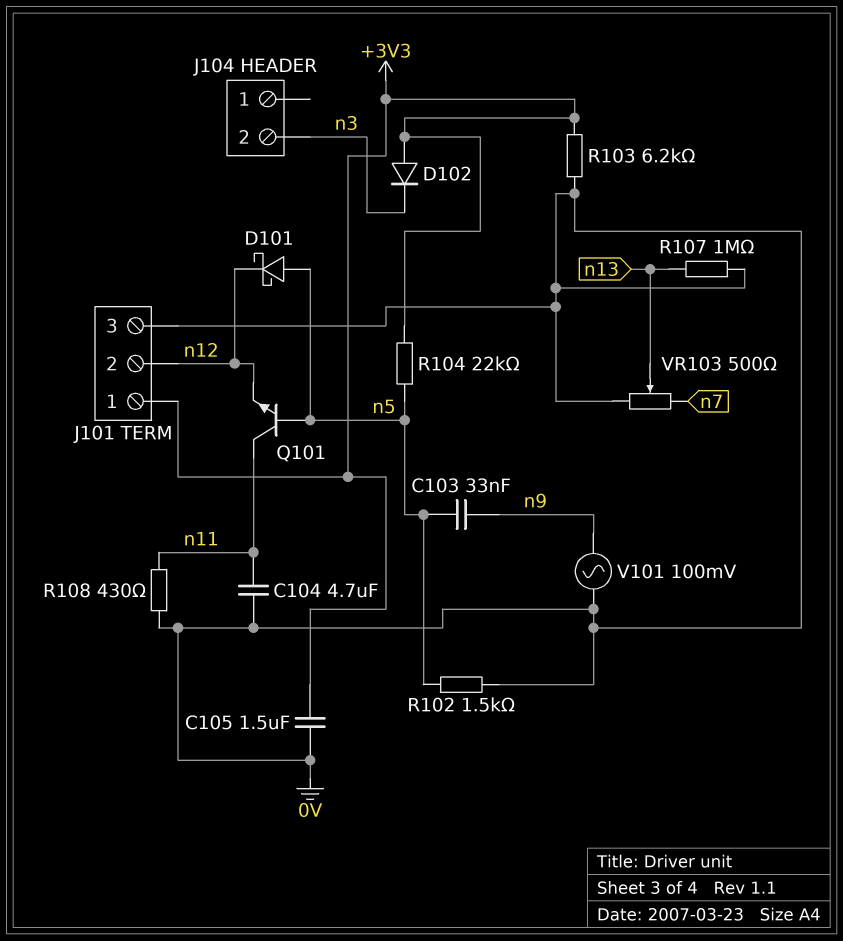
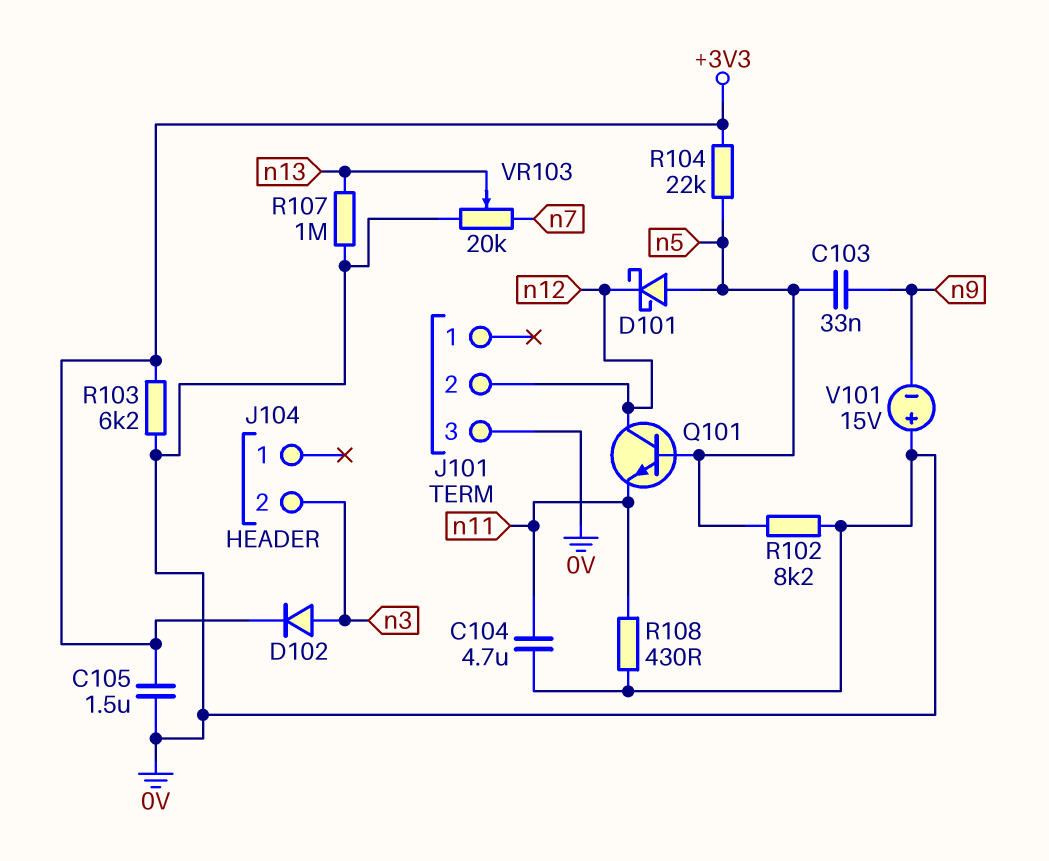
D102: diode (A +3V3, K n3) -> diode (A n3, K +3V3)
J101 pin 1: +3V3 -> none
Q101: NPN (B n5, C n11, E n12) -> NPN (B n5, C n12, E n11)
R102: 1.5k (0V, n5) -> 8.2k (0V, n5)
V101: AC 100mV (0V, n9) -> 15V (plus 0V, minus n9)
VR103: 500 (0V, n7, wiper n13) -> 20k (0V, n7, wiper n13)

